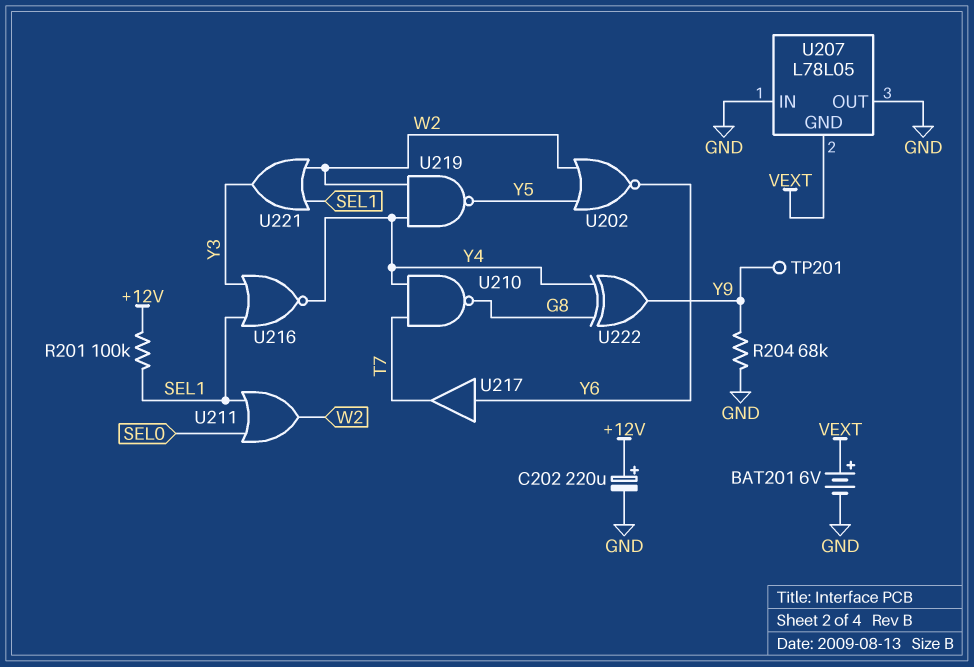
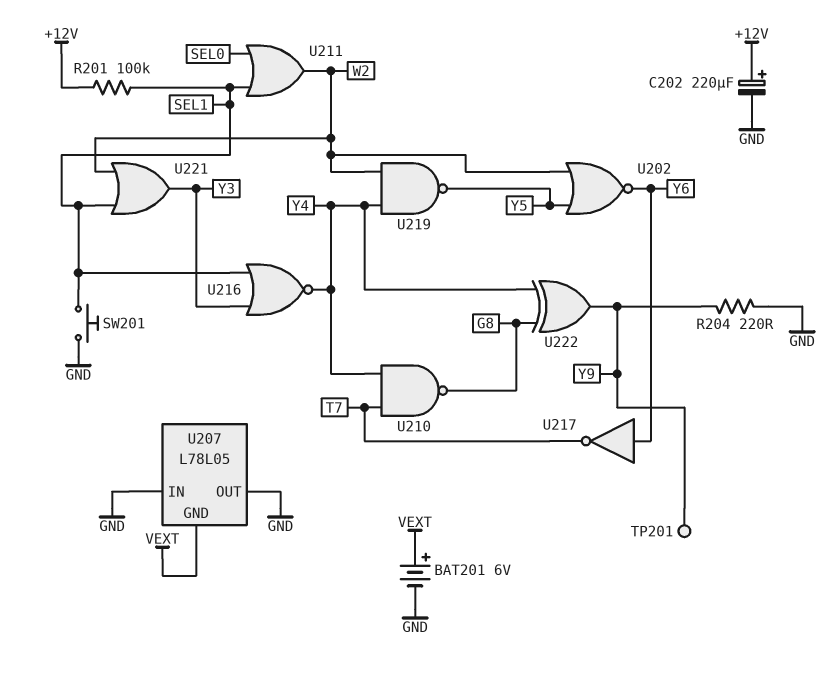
R204: 68k (GND, Y9) -> 220 (GND, Y9)
SW201: none -> button (GND, SEL1)
U217: buffer (in Y6, out T7) -> NOT (in Y6, out T7)

